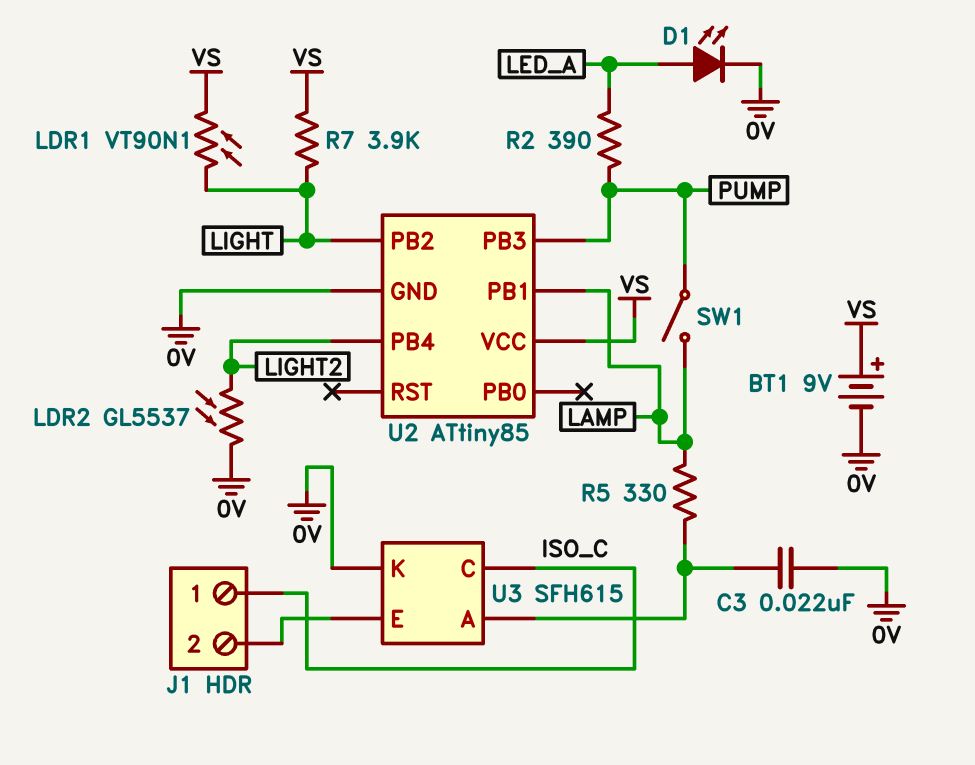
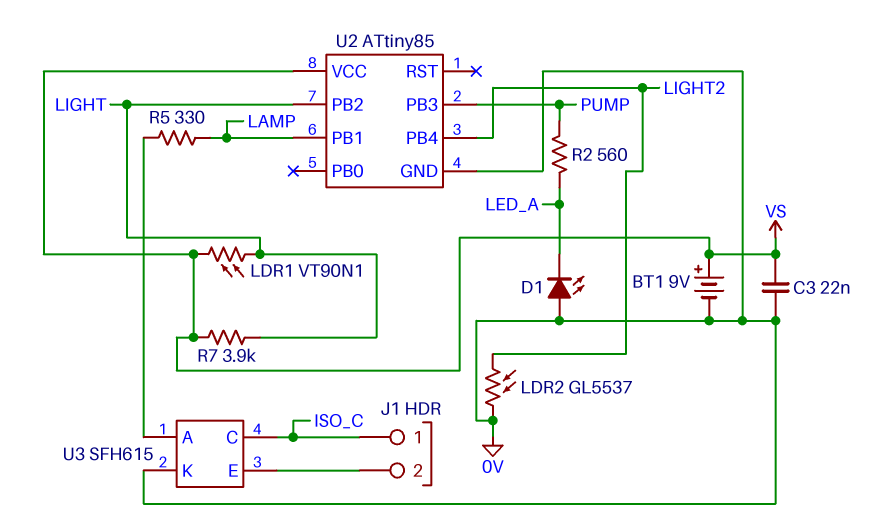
C3: 22nF (0V, U3/A) -> 22nF (0V, VS)
D1: LED (A LED_A, K 0V) -> LED (A 0V, K LED_A)
R2: 390 (LED_A, PUMP) -> 560 (LED_A, PUMP)
SW1: switch (LAMP, PUMP) -> none

